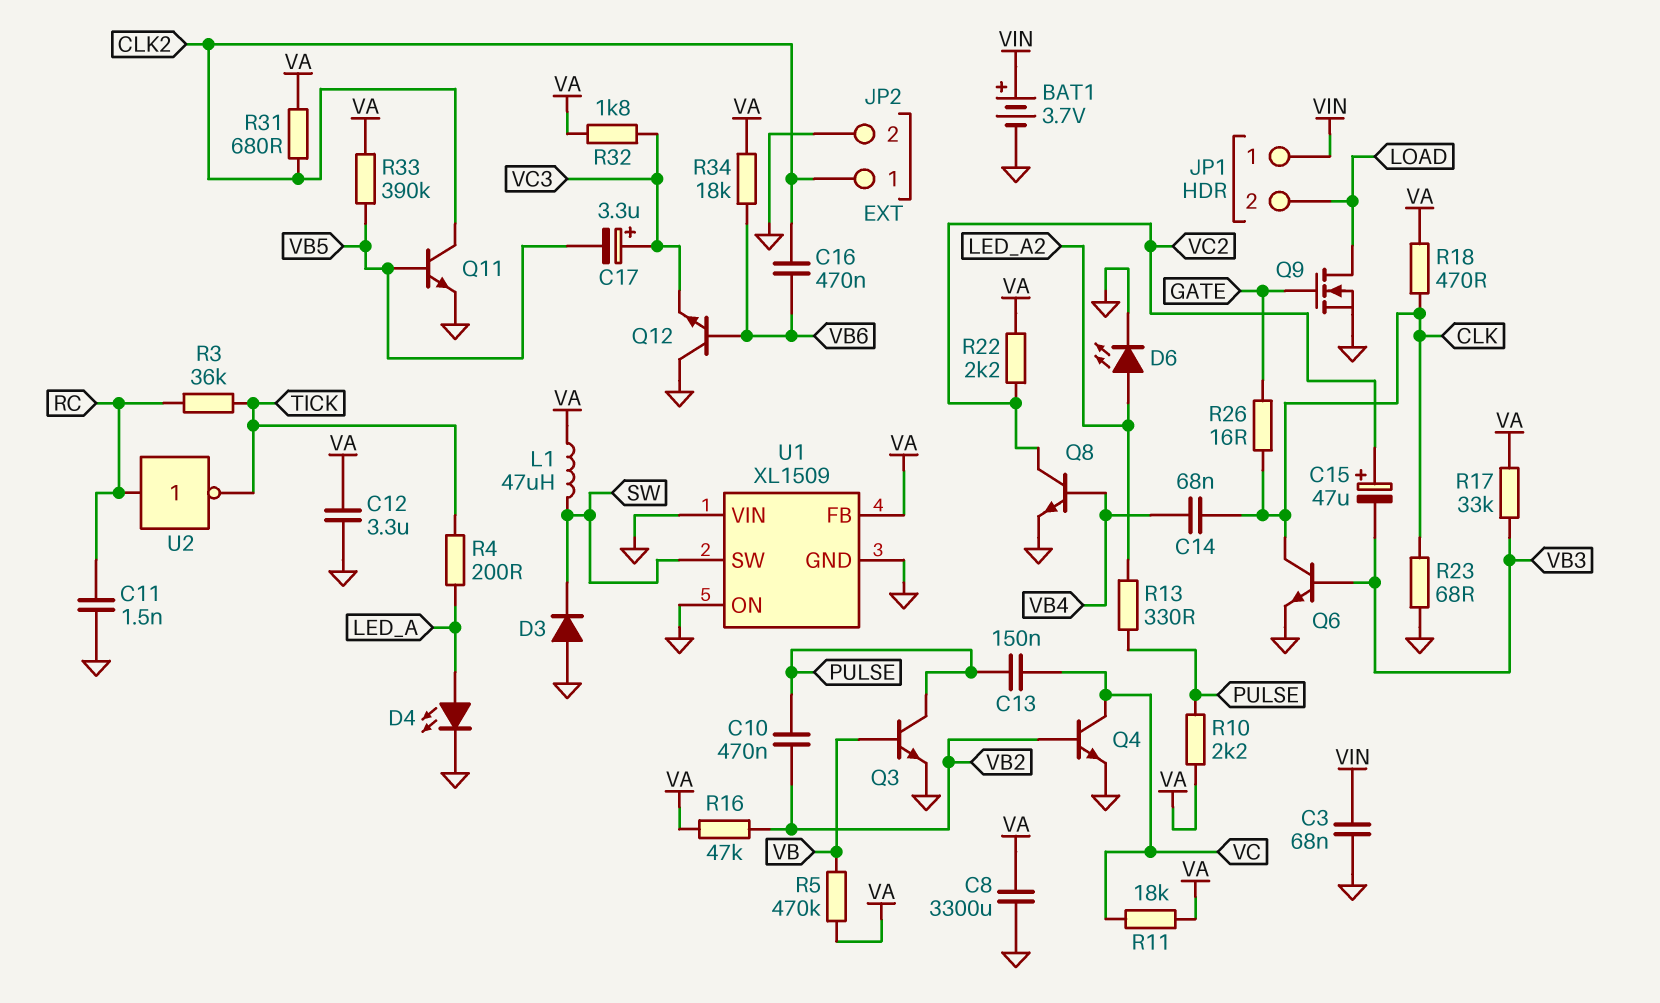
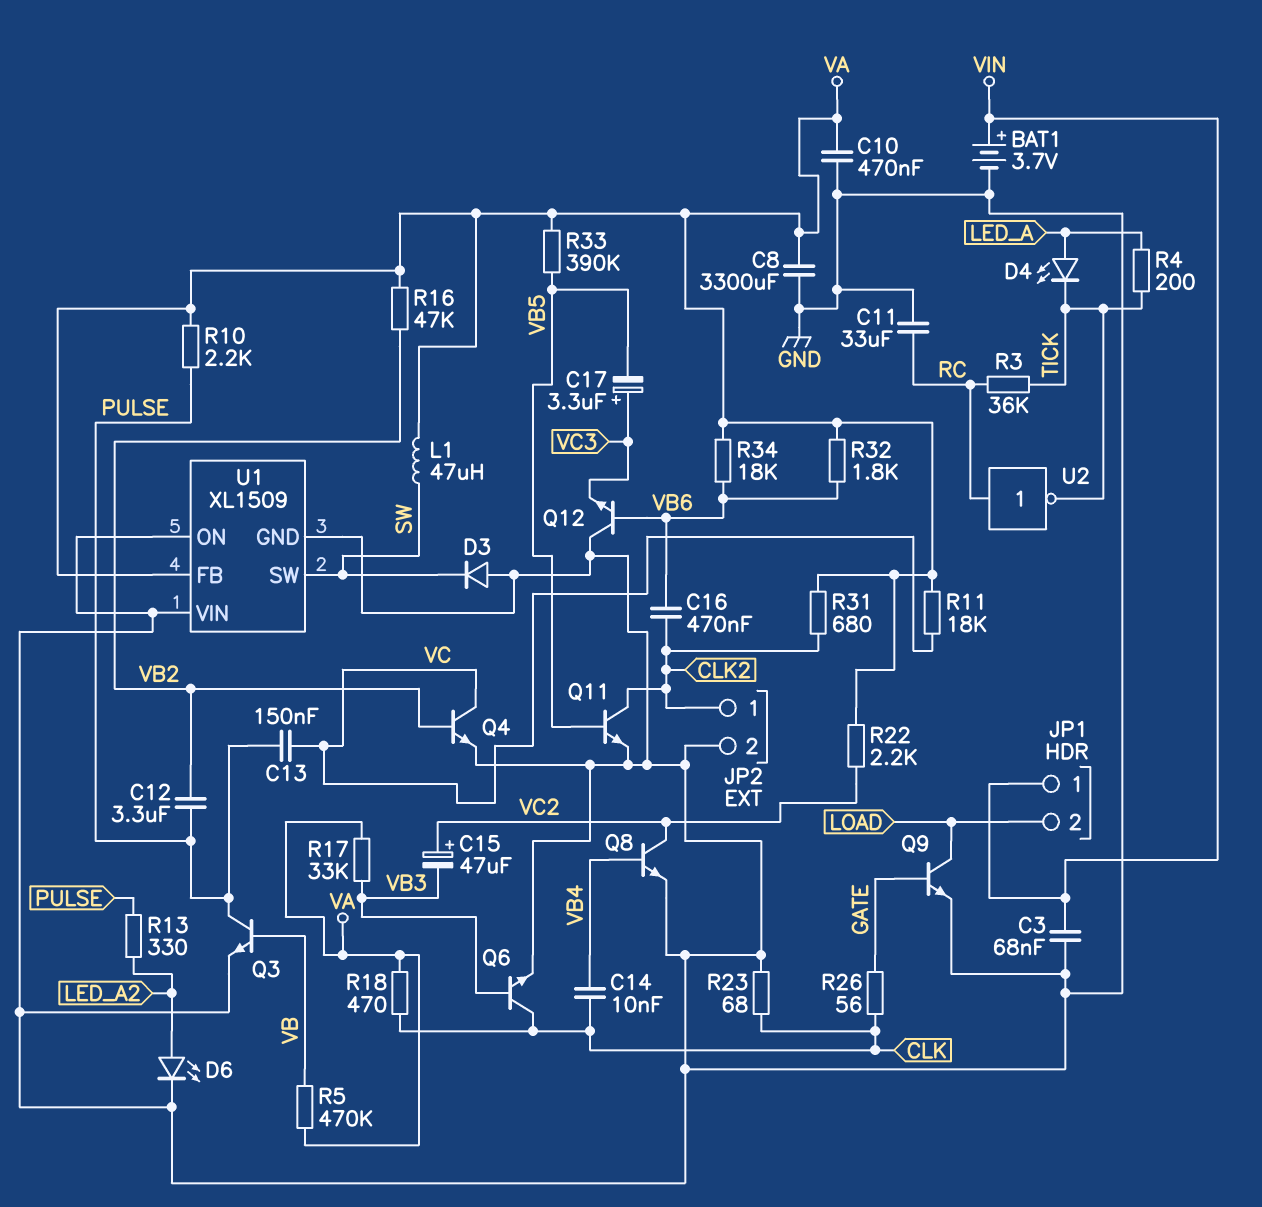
C10: 470nF (PULSE, VB2) -> 470nF (GND, VA)
C11: 1.5nF (GND, RC) -> 33uF (GND, RC)
C12: 3.3uF (GND, VA) -> 3.3uF (PULSE, VB2)
C14: 68nF (CLK, VB4) -> 10nF (CLK, VB4)
D4: LED (A LED_A, K GND) -> LED (A LED_A, K TICK)
Q9: NMOS (G GATE, D LOAD, S GND) -> NPN (B GATE, C LOAD, E GND)
R26: 16 (CLK, GATE) -> 56 (CLK, GATE)
R32: 1.8k (VA, VC3) -> 1.8k (VA, VB6)

